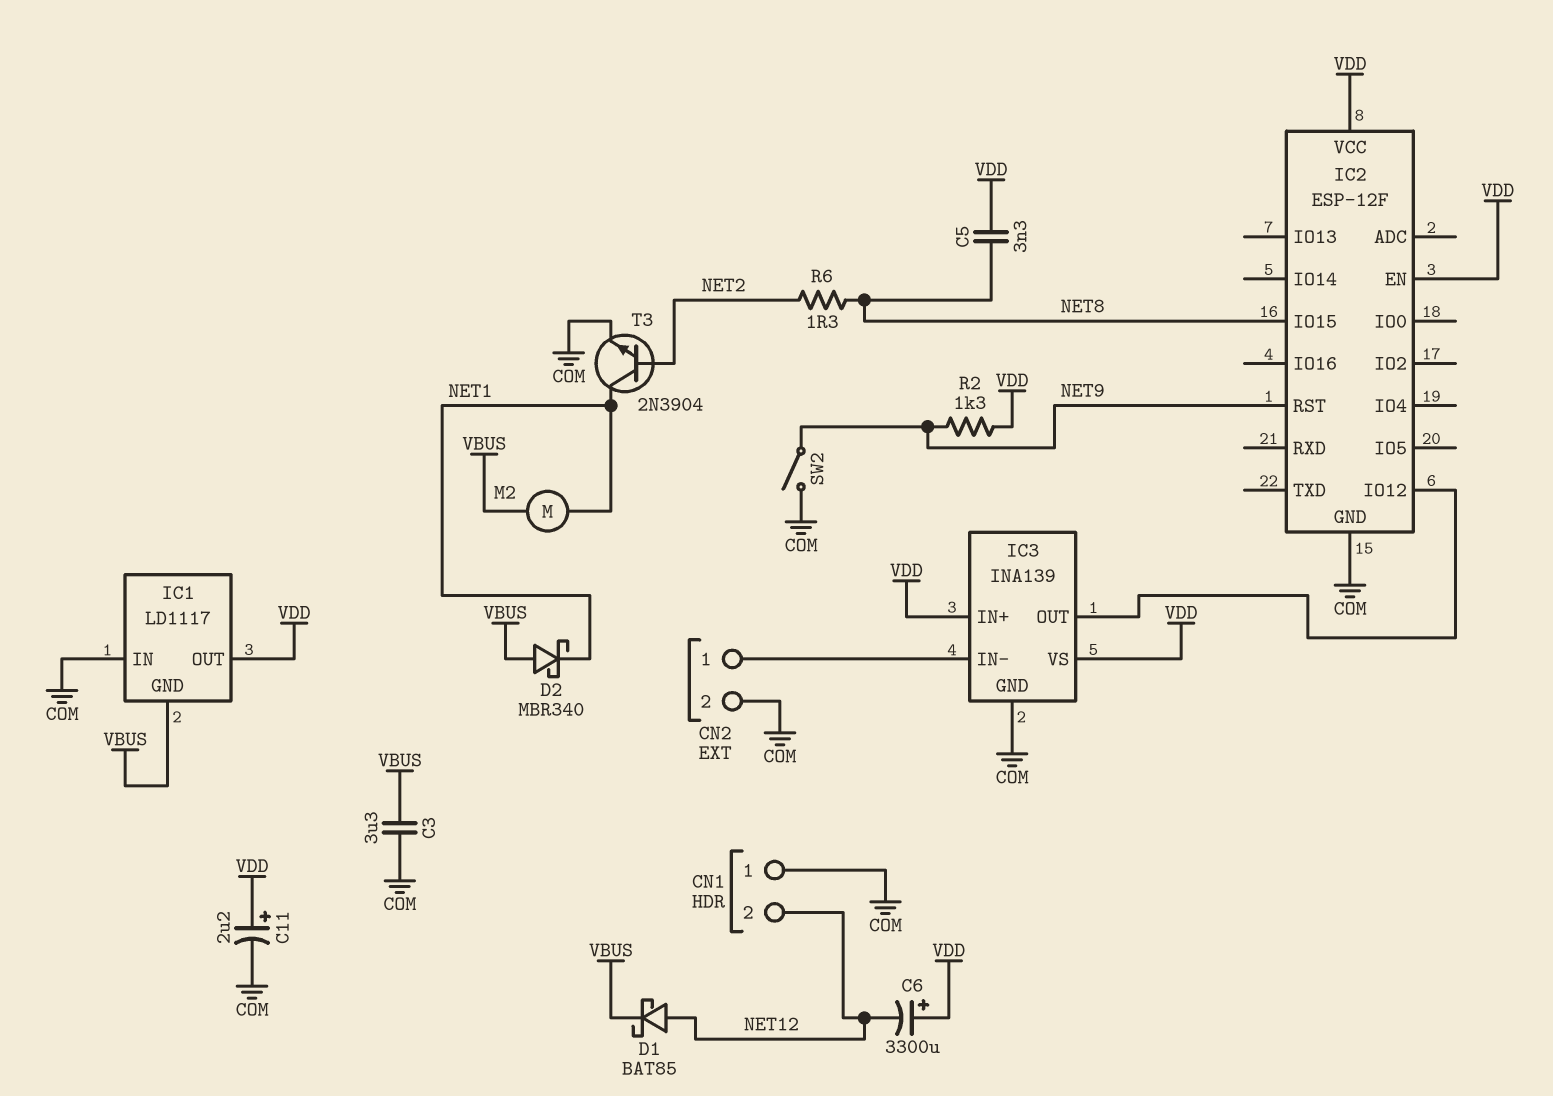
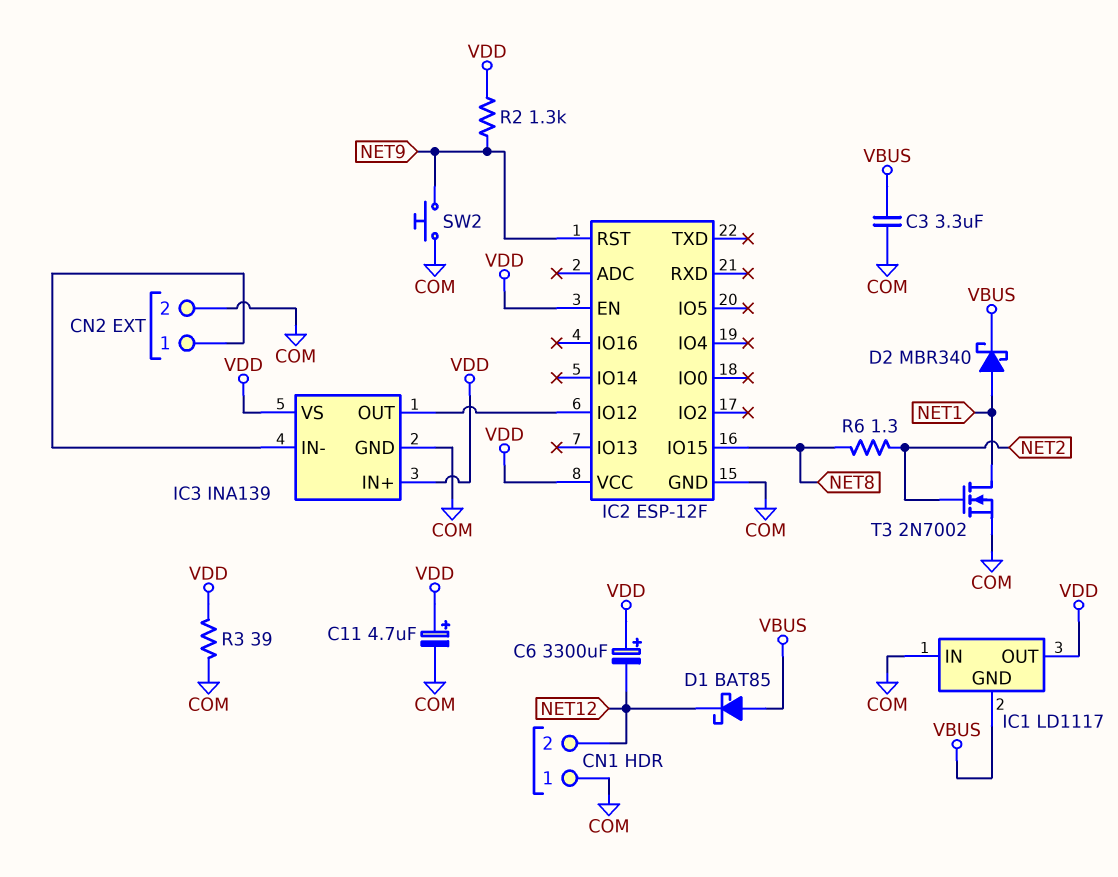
C5: 3.3nF (NET8, VDD) -> none
C11: 2.2uF (plus VDD, minus COM) -> 4.7uF (plus VDD, minus COM)
D1: schottky BAT85 (A NET12, K VBUS) -> schottky BAT85 (A VBUS, K NET12)
D2: schottky MBR340 (A VBUS, K NET1) -> schottky MBR340 (A NET1, K VBUS)
M2: motor (NET1, VBUS) -> none
R3: none -> 39 (COM, VDD)
SW2: switch (COM, NET9) -> button (COM, NET9)
T3: NPN 2N3904 (B NET2, C NET1, E COM) -> NMOS 2N7002 (G NET2, D NET1, S COM)

